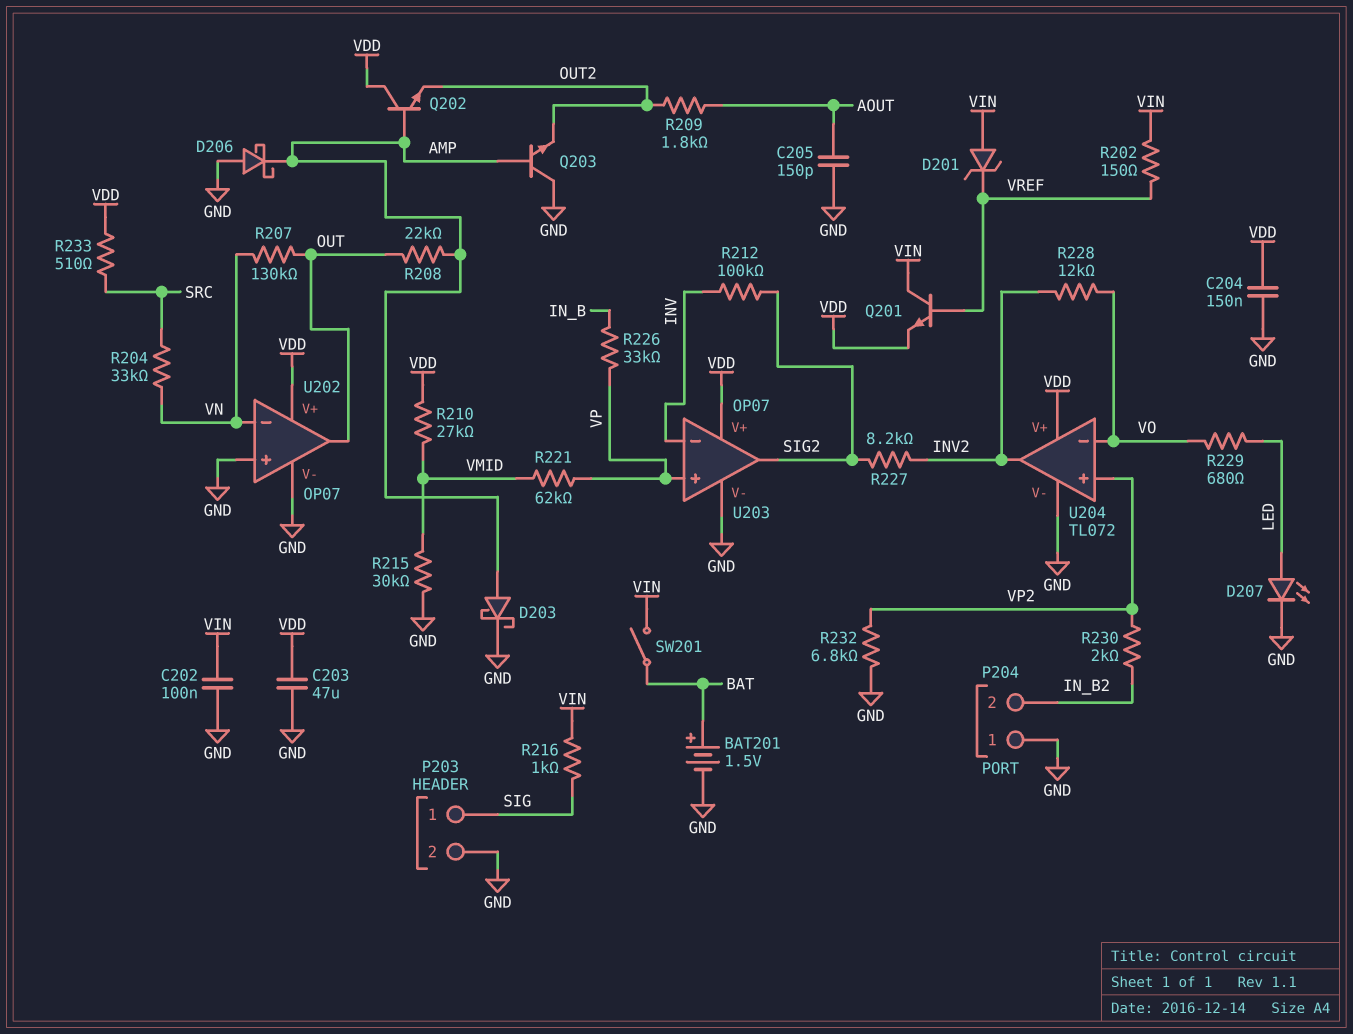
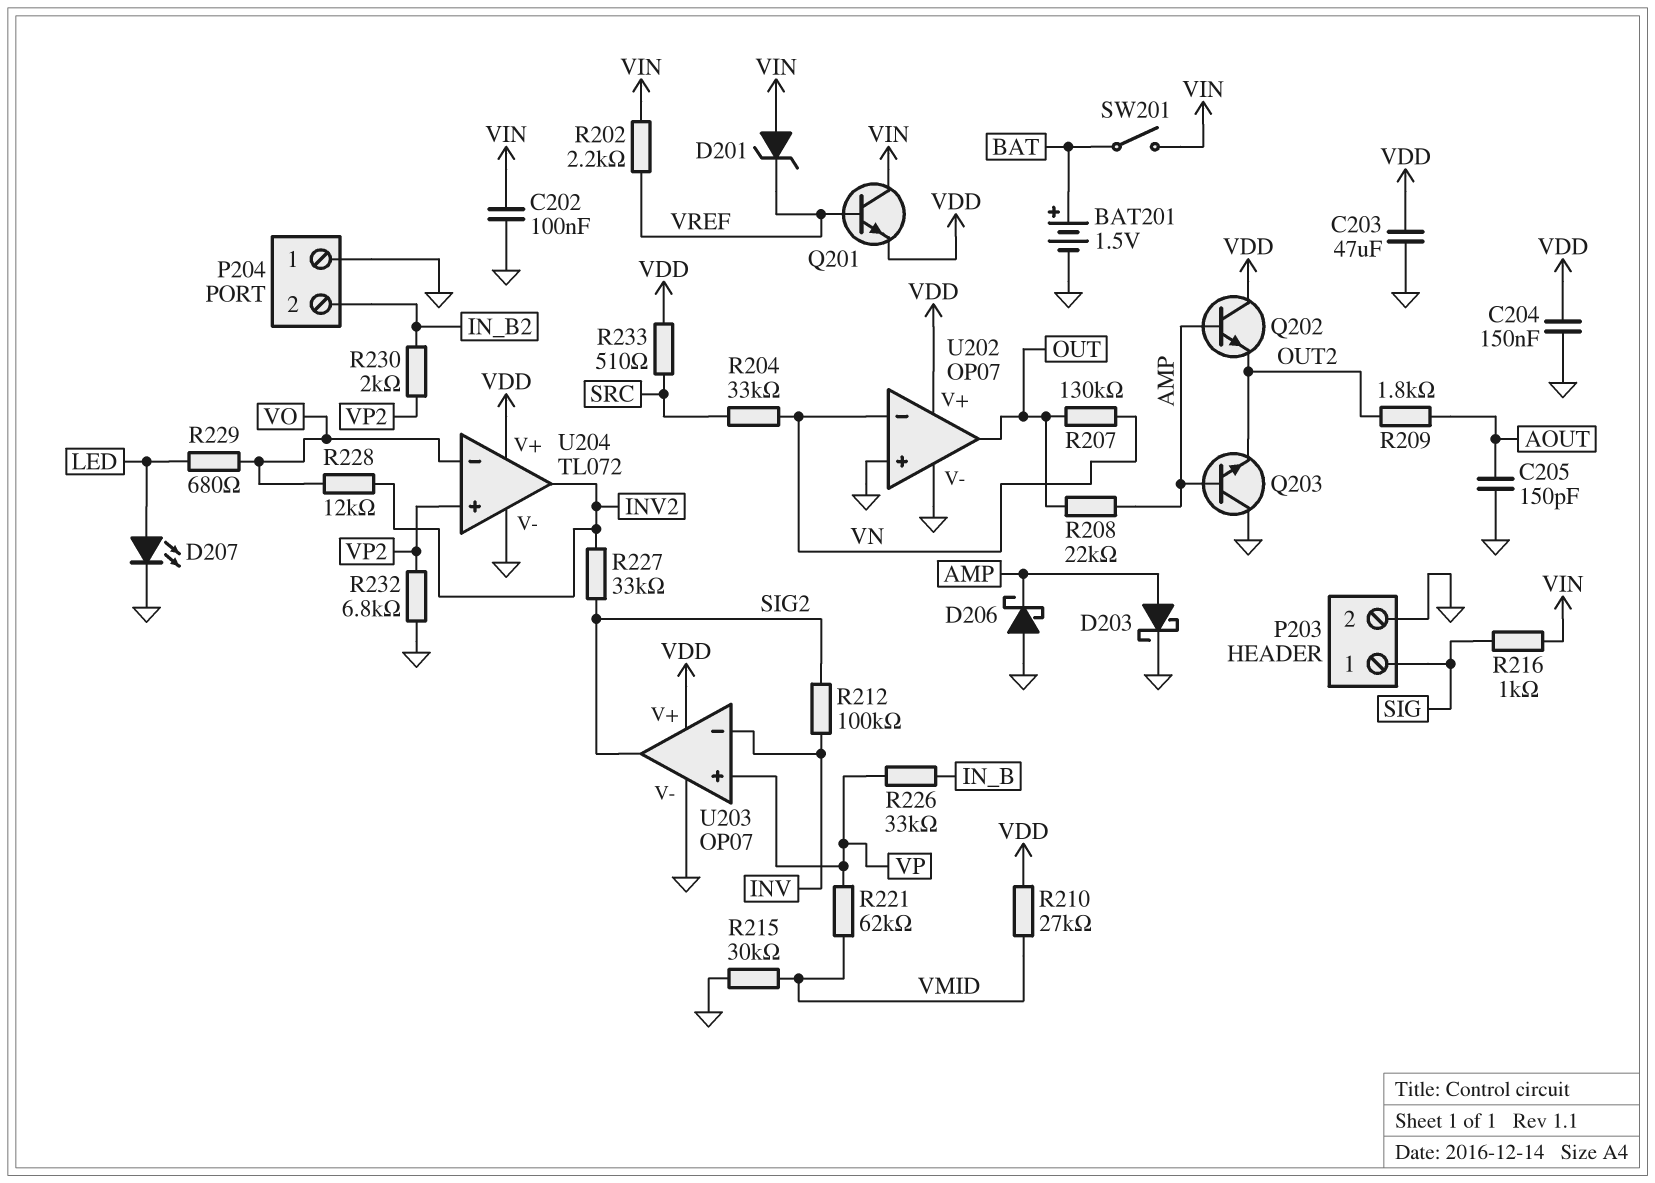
R202: 150 (VIN, VREF) -> 2.2k (VIN, VREF)
R227: 8.2k (INV2, SIG2) -> 33k (INV2, SIG2)

